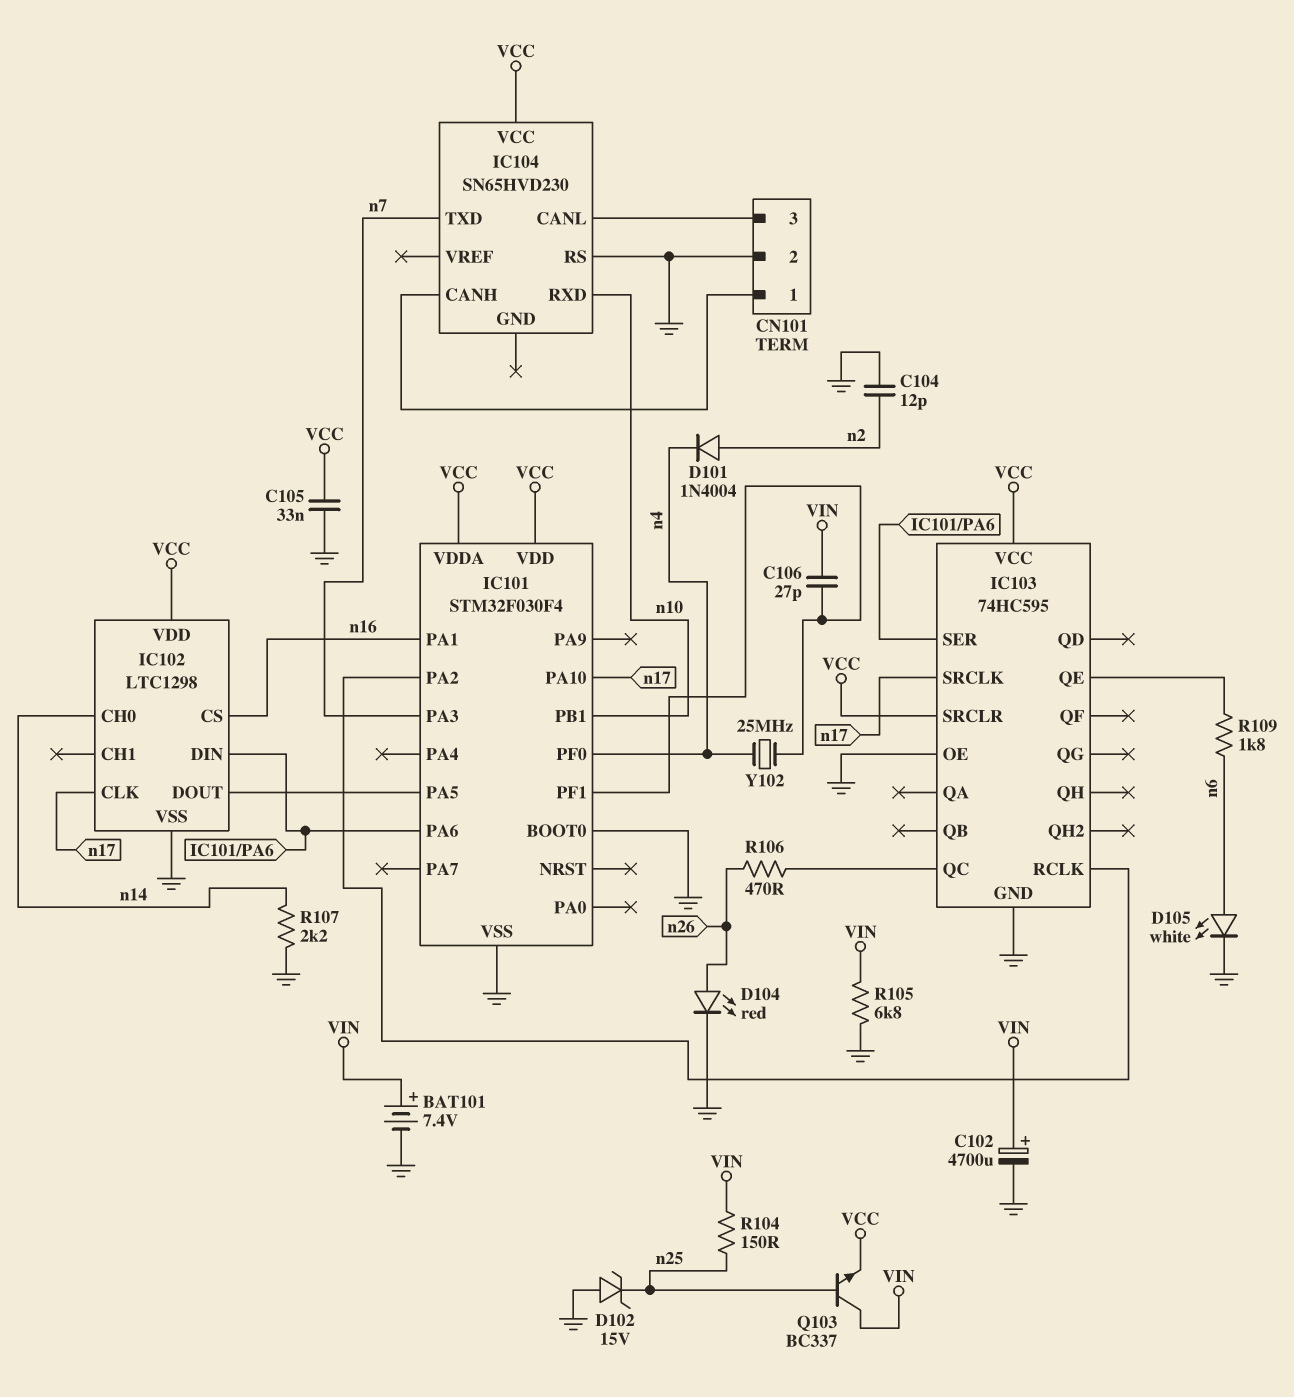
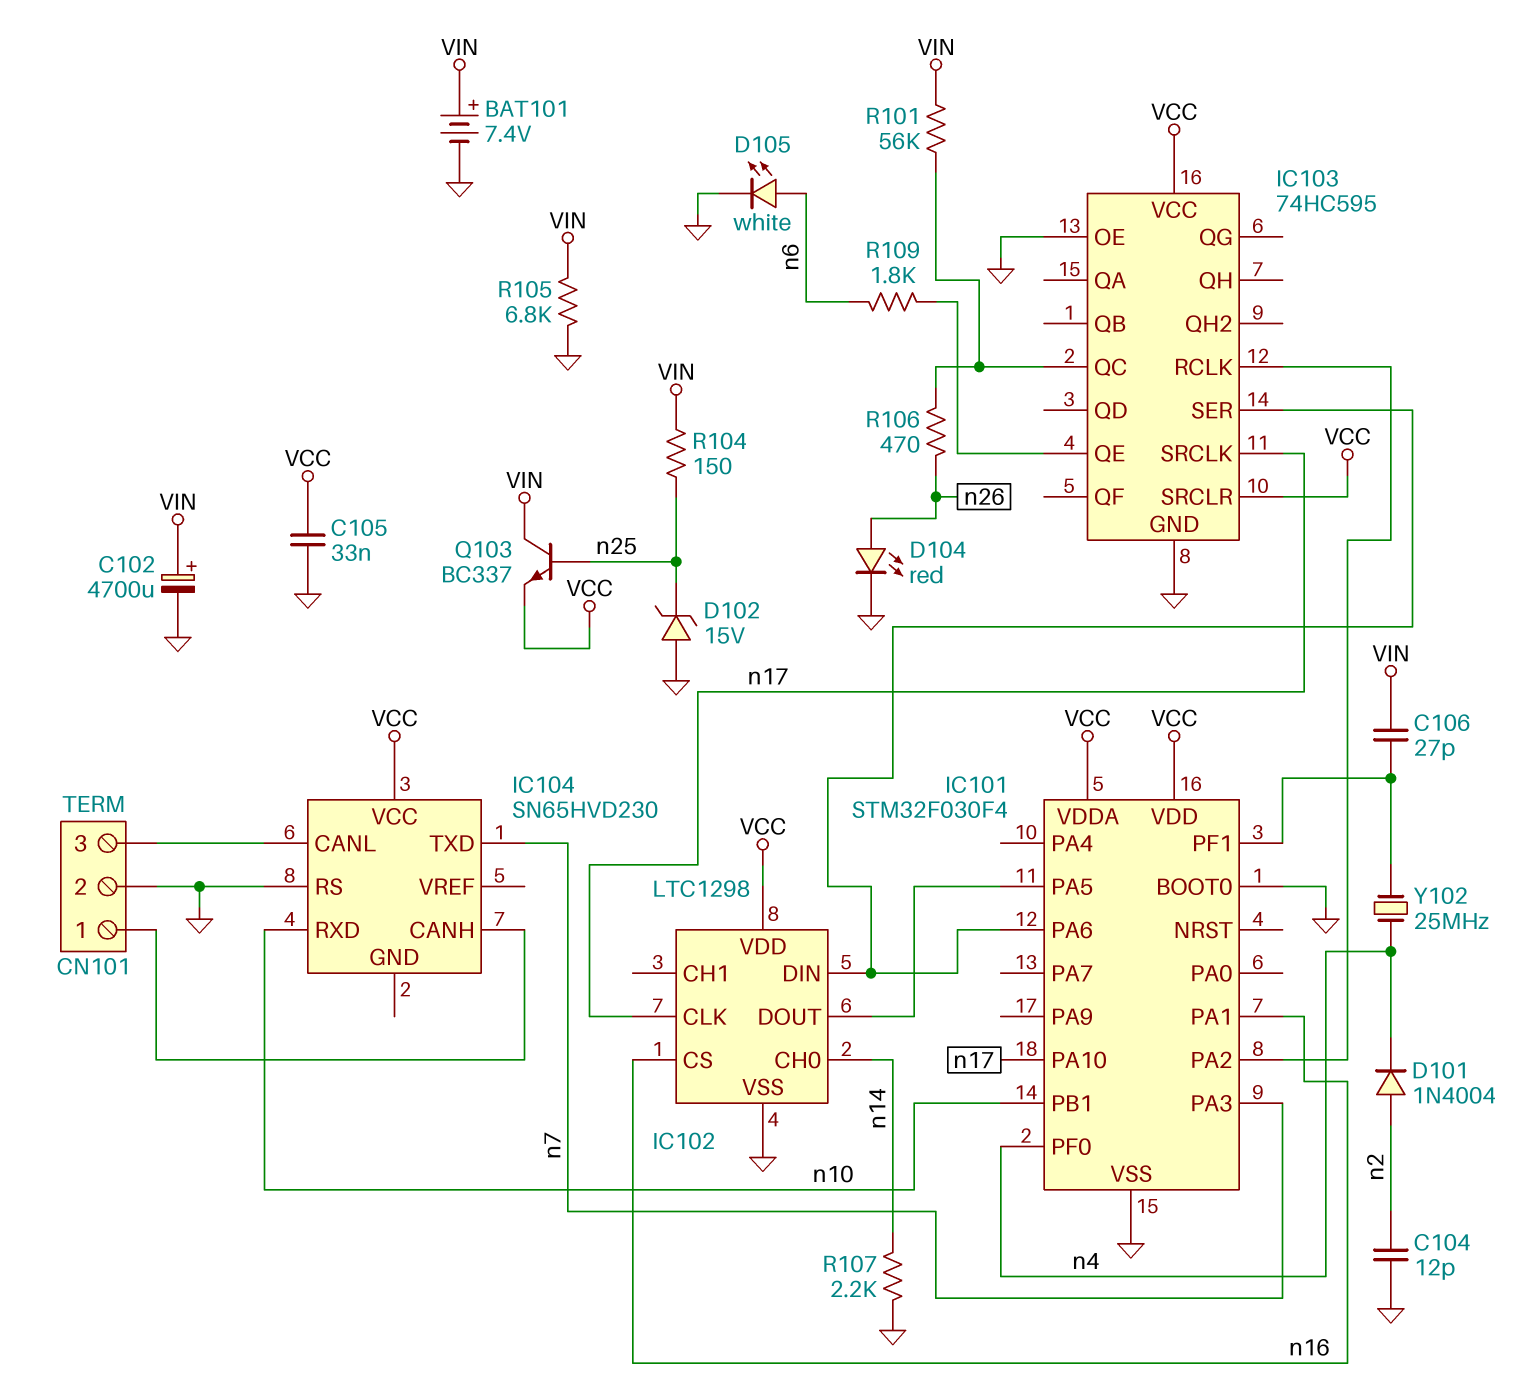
R101: none -> 56k (IC103/QC, VIN)

